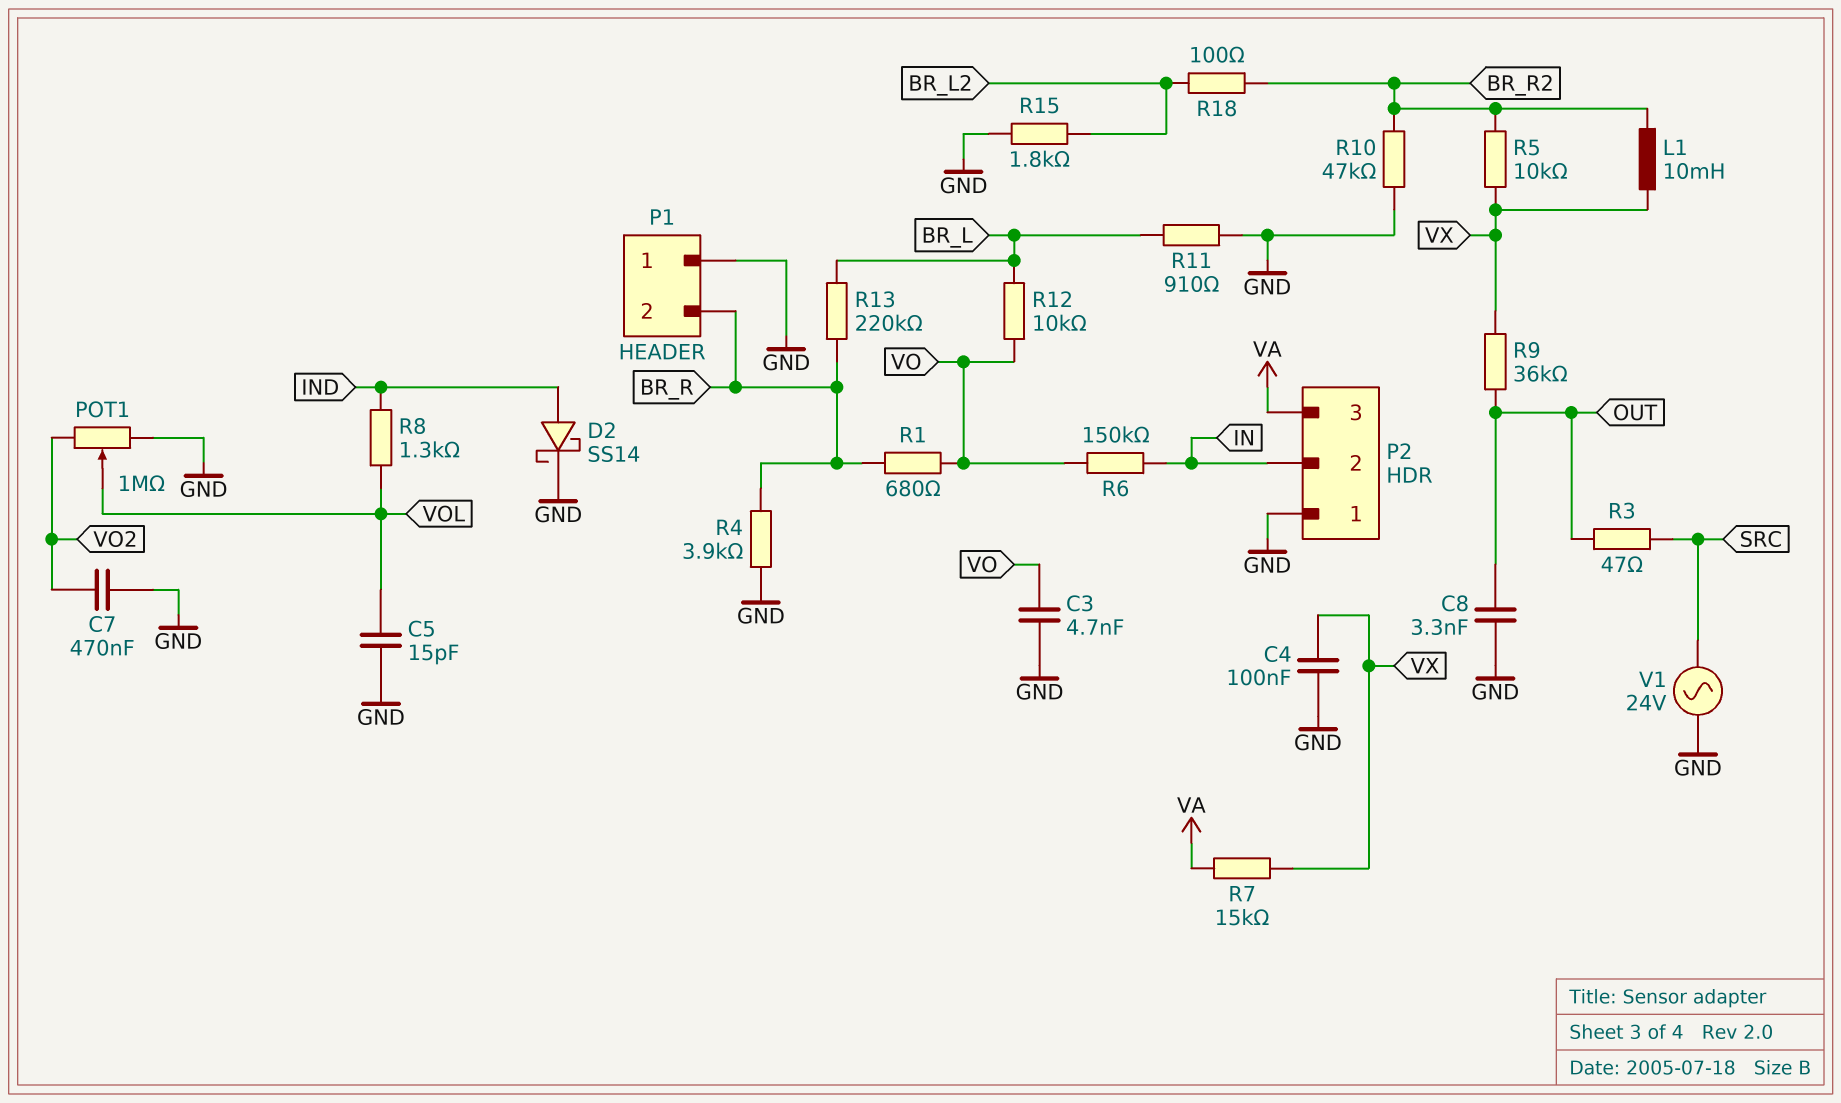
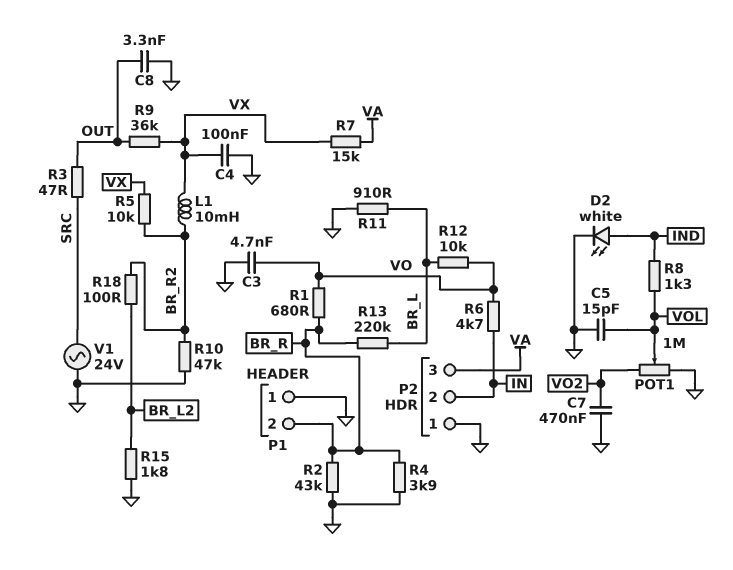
D2: schottky SS14 (A IND, K GND) -> LED white (A IND, K GND)
R2: none -> 43k (BR_R, GND)
R6: 150k (IN, VO) -> 4.7k (IN, VO)

